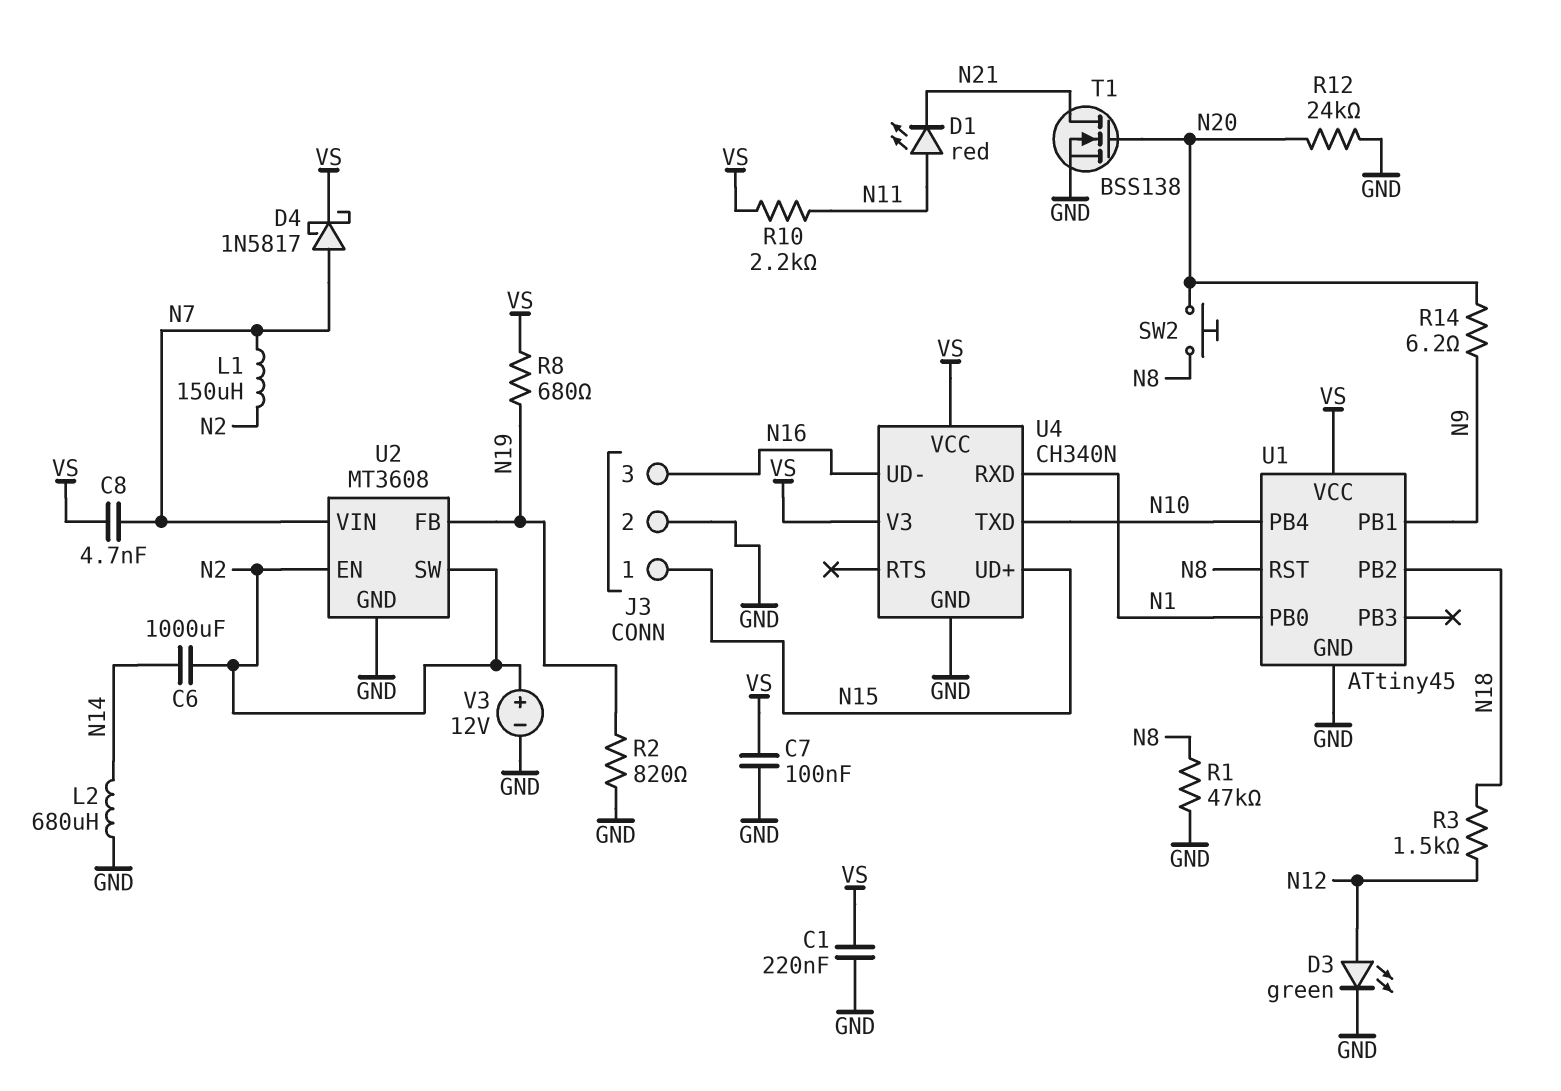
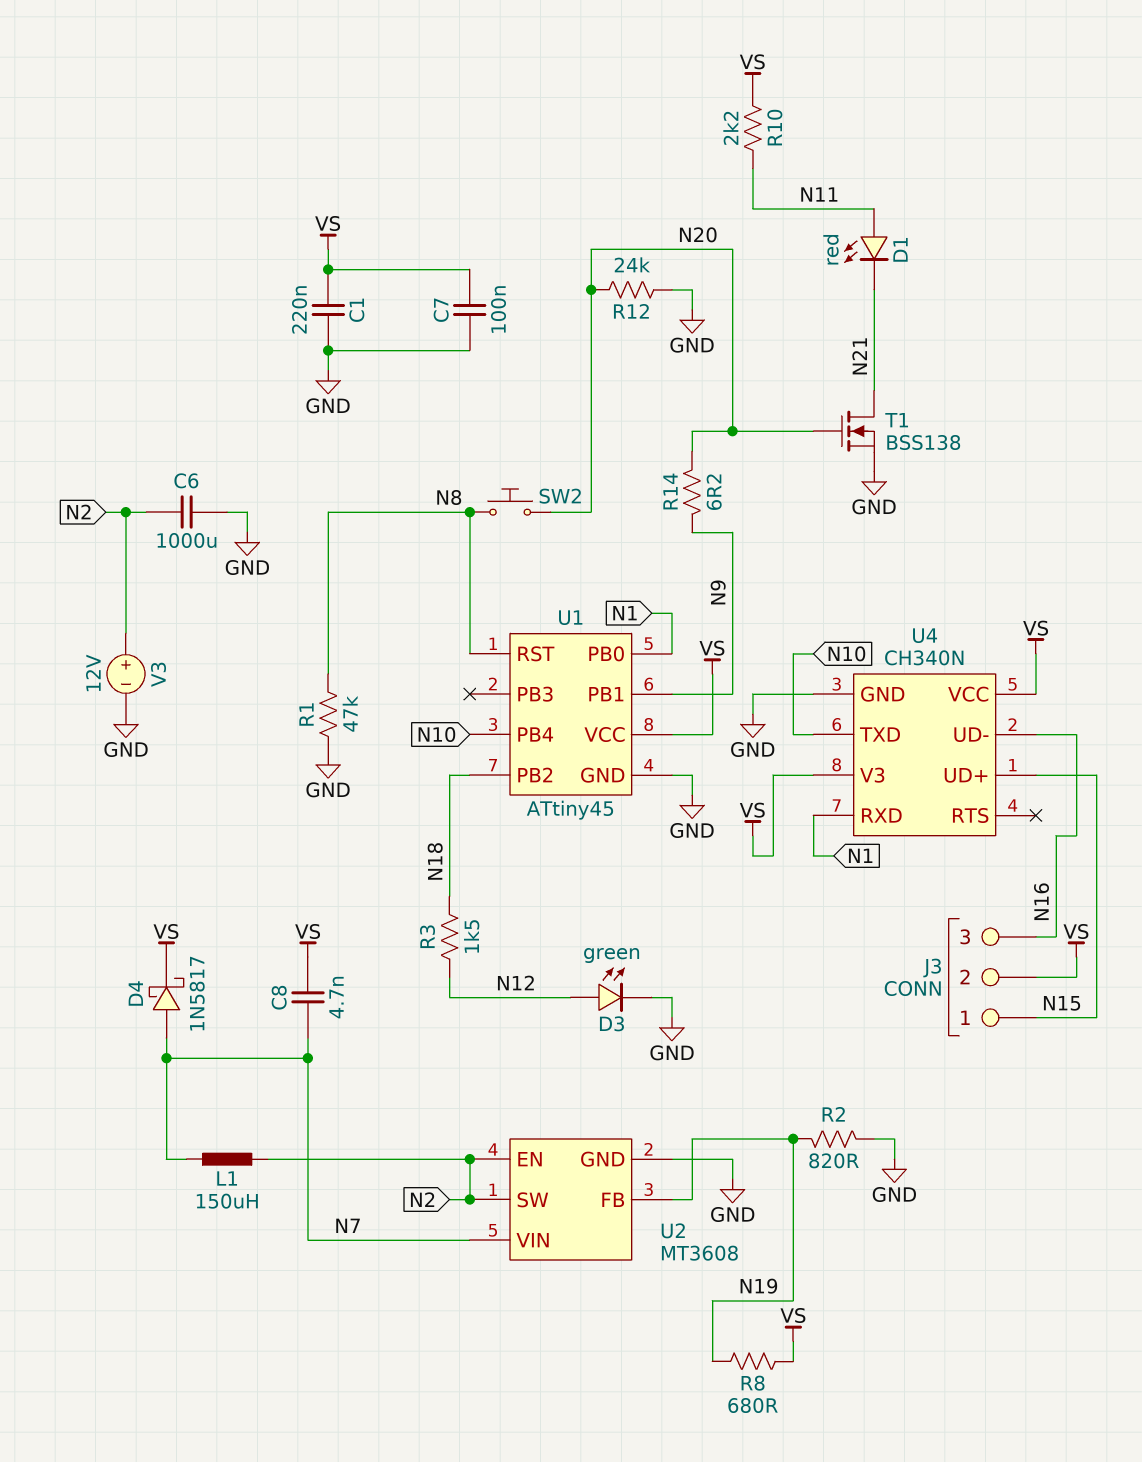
C6: 1000uF (N2, N14) -> 1000uF (GND, N2)
J3 pin 2: GND -> VS
L2: 680uH (GND, N14) -> none

